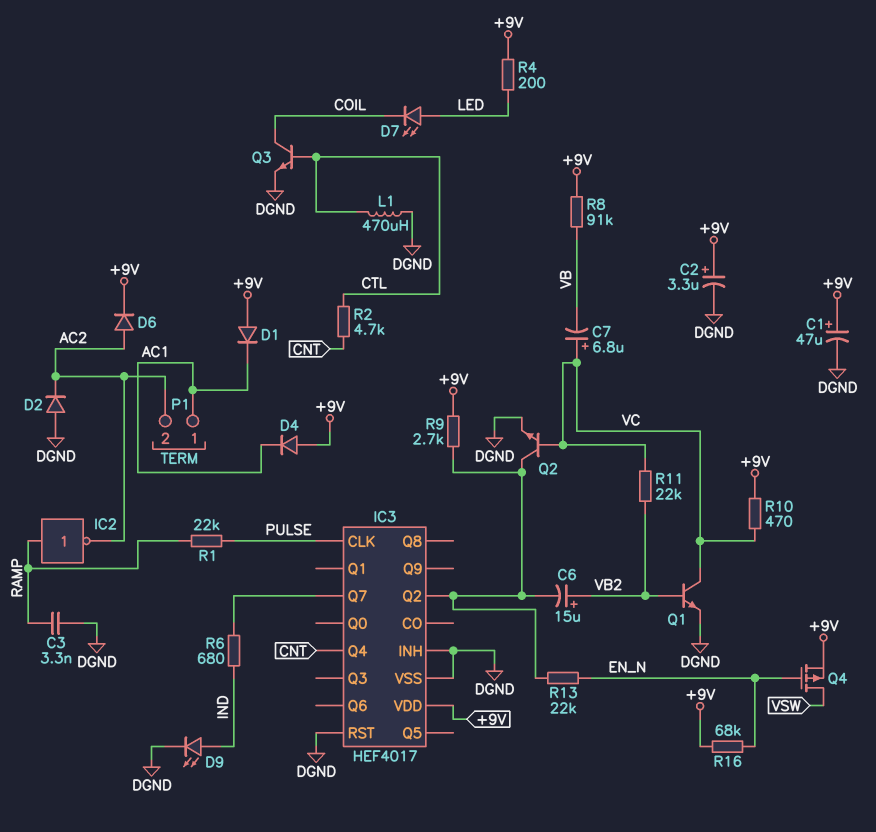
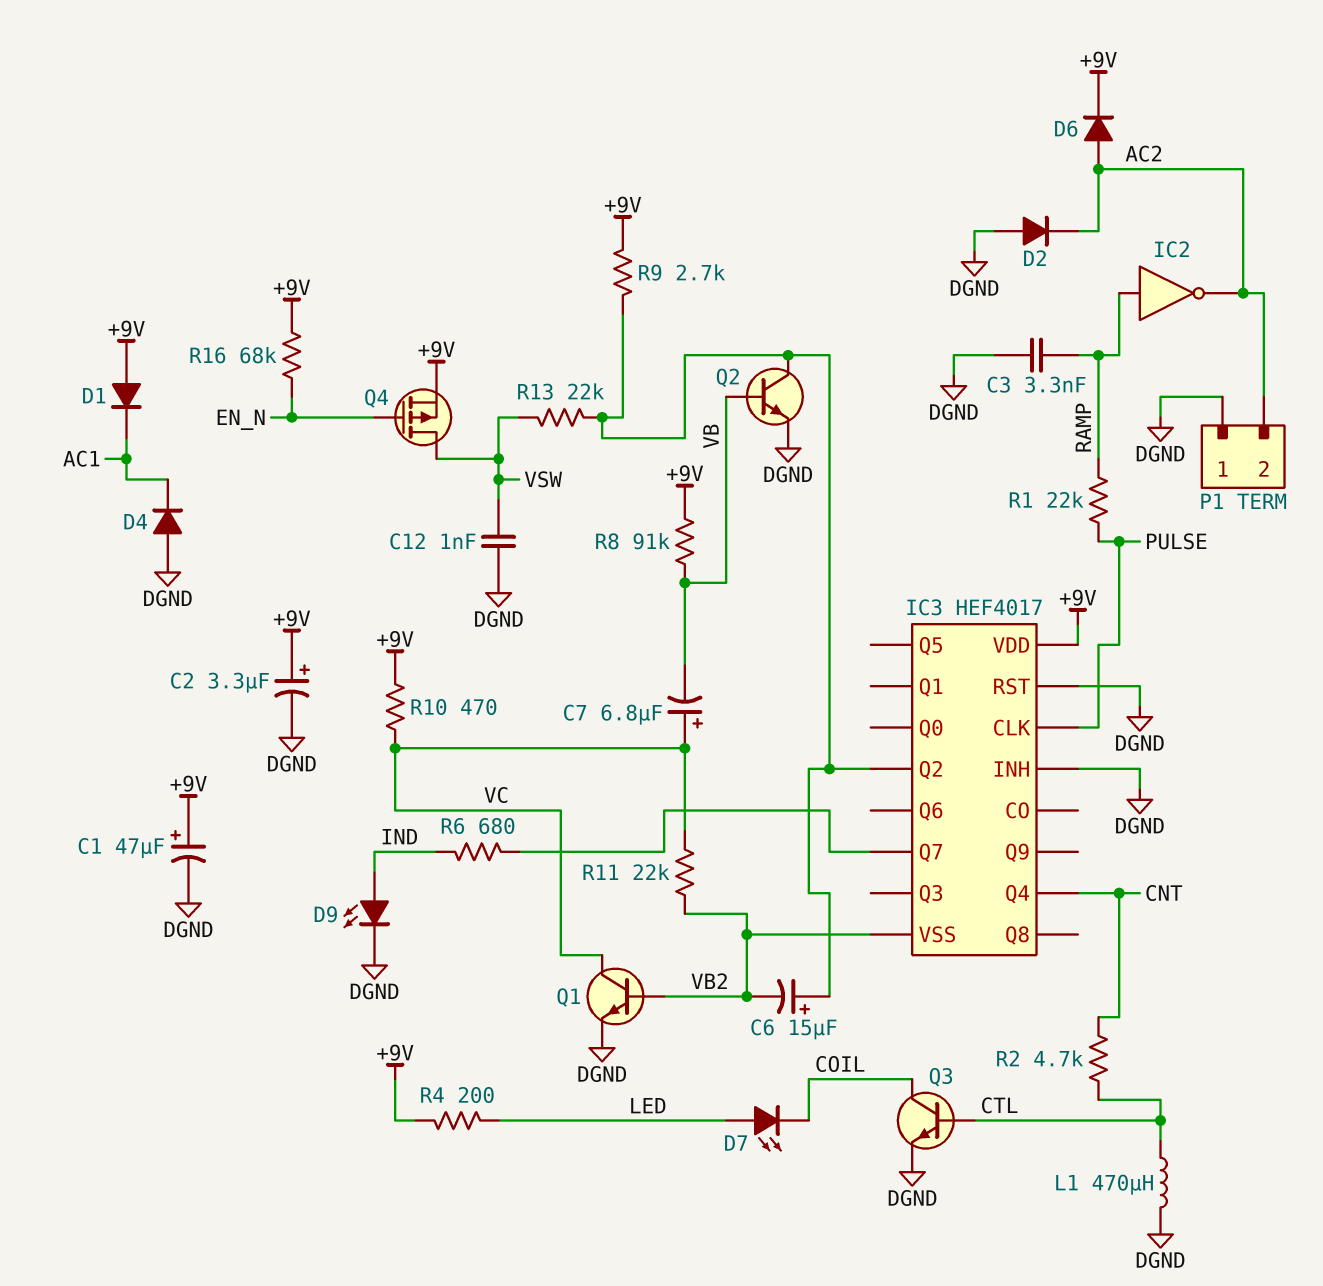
C6: 15uF (plus VB2, minus IC3/Q2) -> 15uF (plus IC3/Q2, minus VB2)
C12: none -> 1nF (DGND, VSW)
D4: diode (A +9V, K AC1) -> diode (A DGND, K AC1)
IC3 pin VSS: DGND -> VB2
P1 pin 1: AC1 -> DGND
Q2: NPN (B VC, C IC3/Q2, E DGND) -> NPN (B VB, C IC3/Q2, E DGND)
R13: 22k (EN_N, IC3/Q2) -> 22k (IC3/Q2, VSW)

